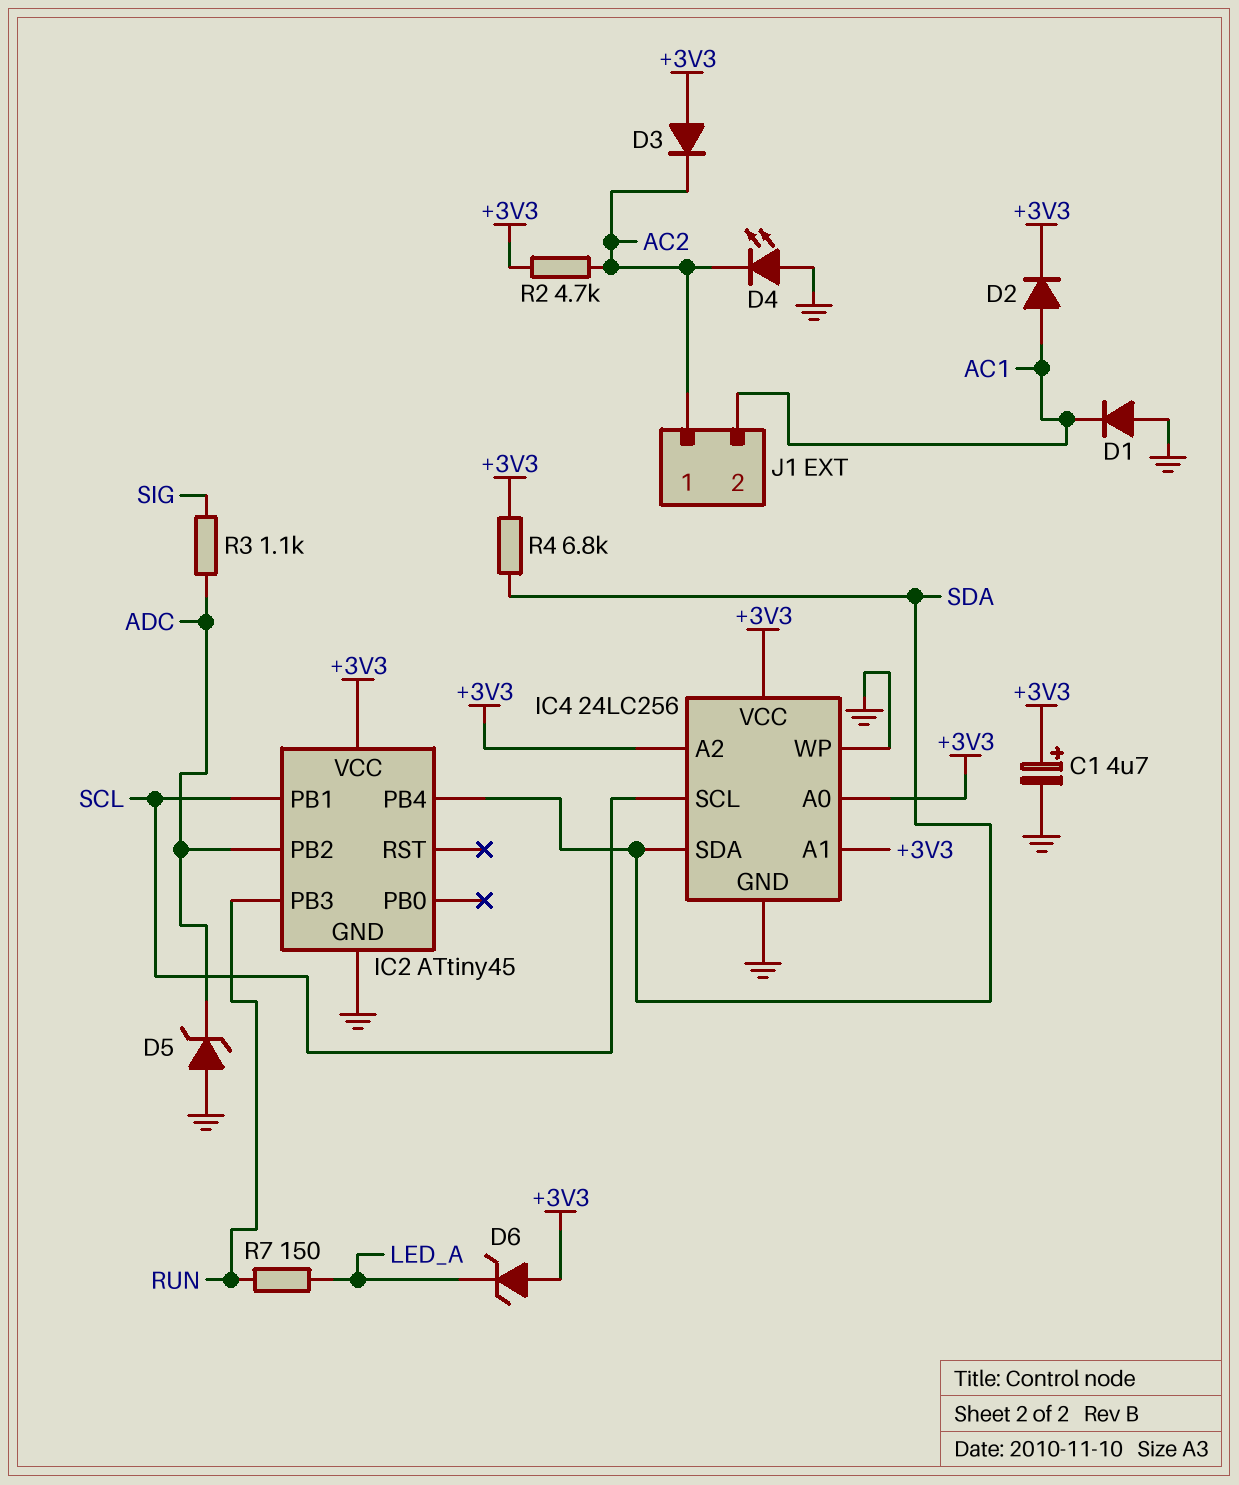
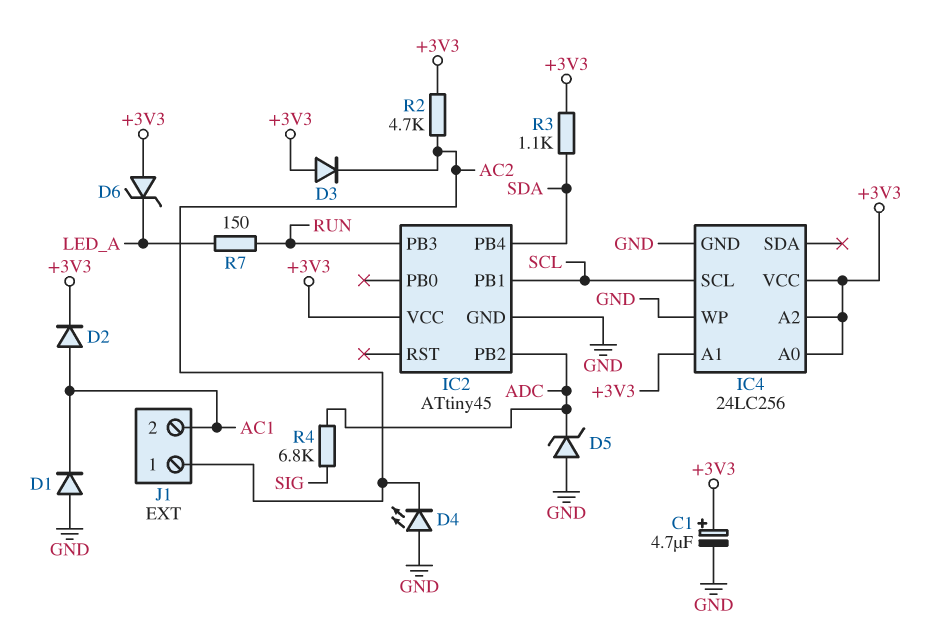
IC4 pin SDA: SDA -> none
R3: 1.1k (ADC, SIG) -> 1.1k (+3V3, SDA)
R4: 6.8k (+3V3, SDA) -> 6.8k (ADC, SIG)

